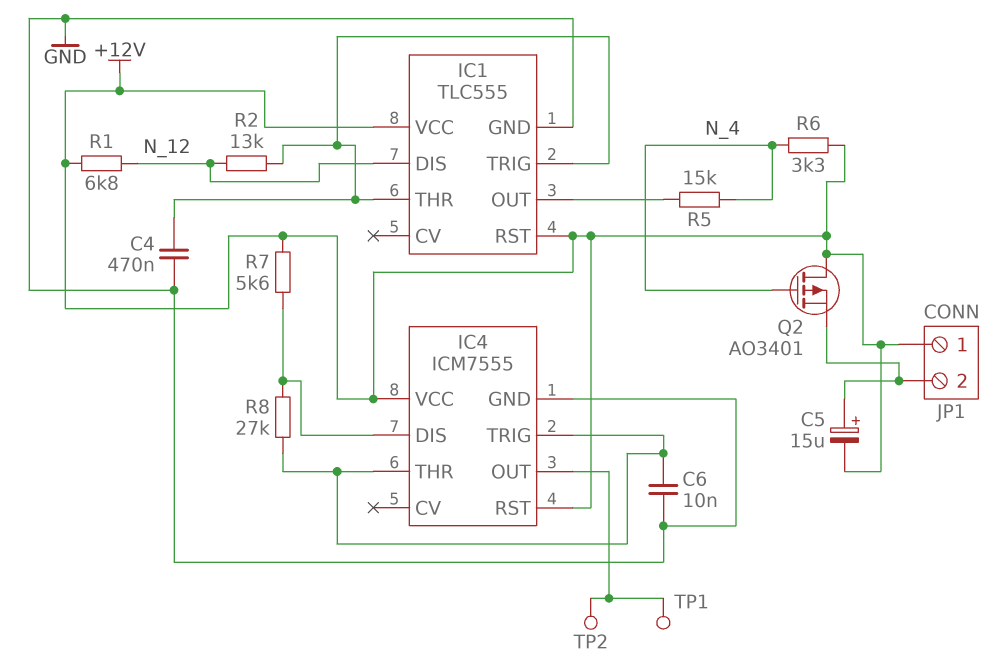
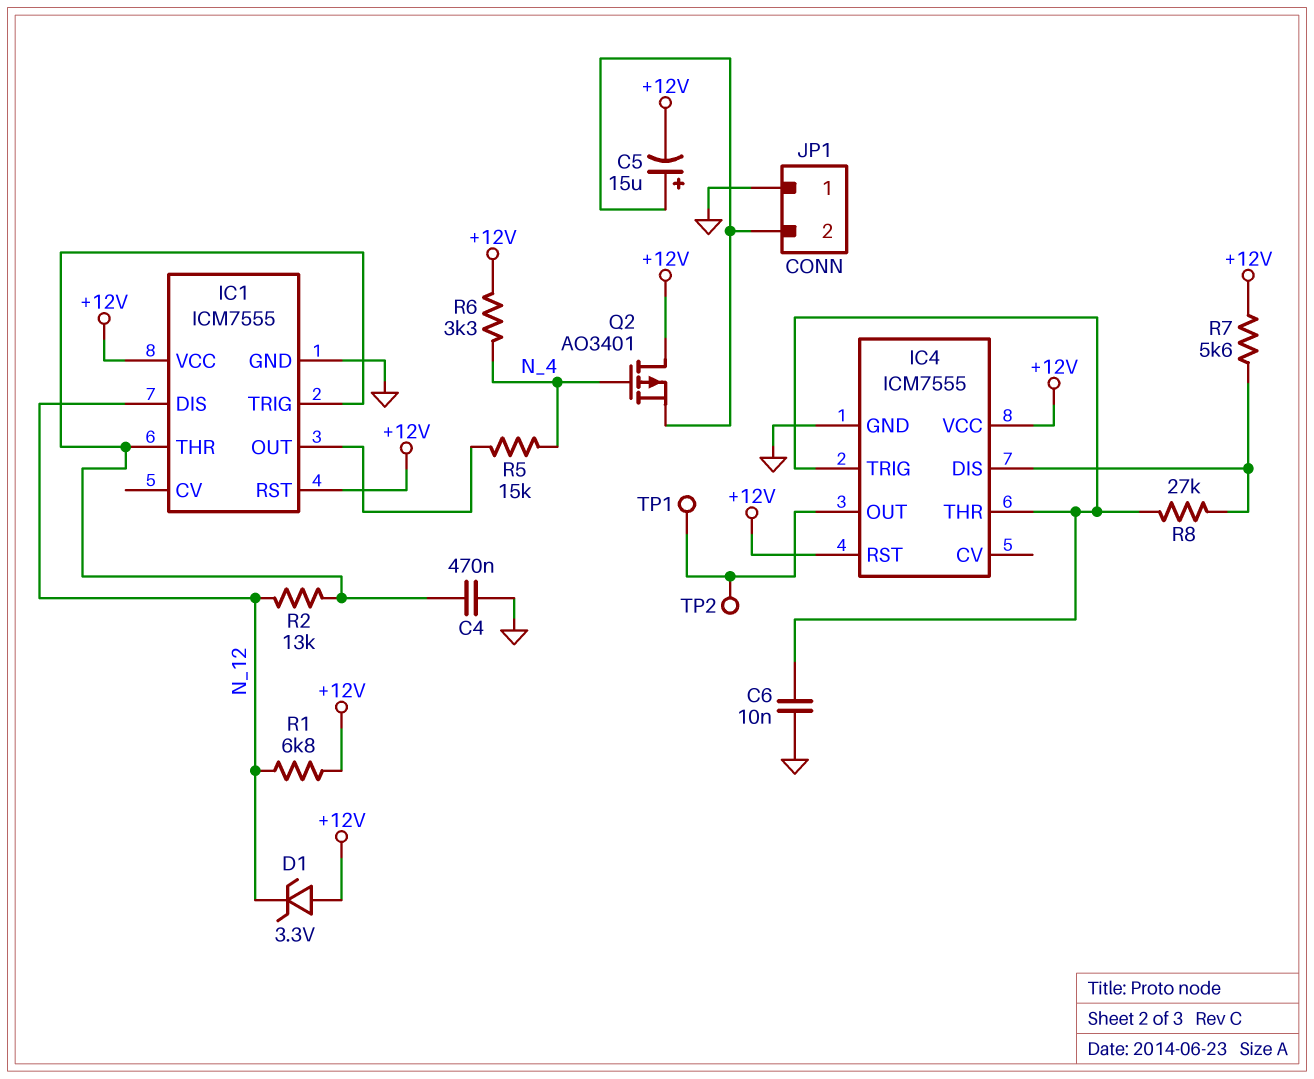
D1: none -> zener 3.3V (A +12V, K N_12)
IC1: TLC555 -> ICM7555
JP1 pin 1: +12V -> GND

